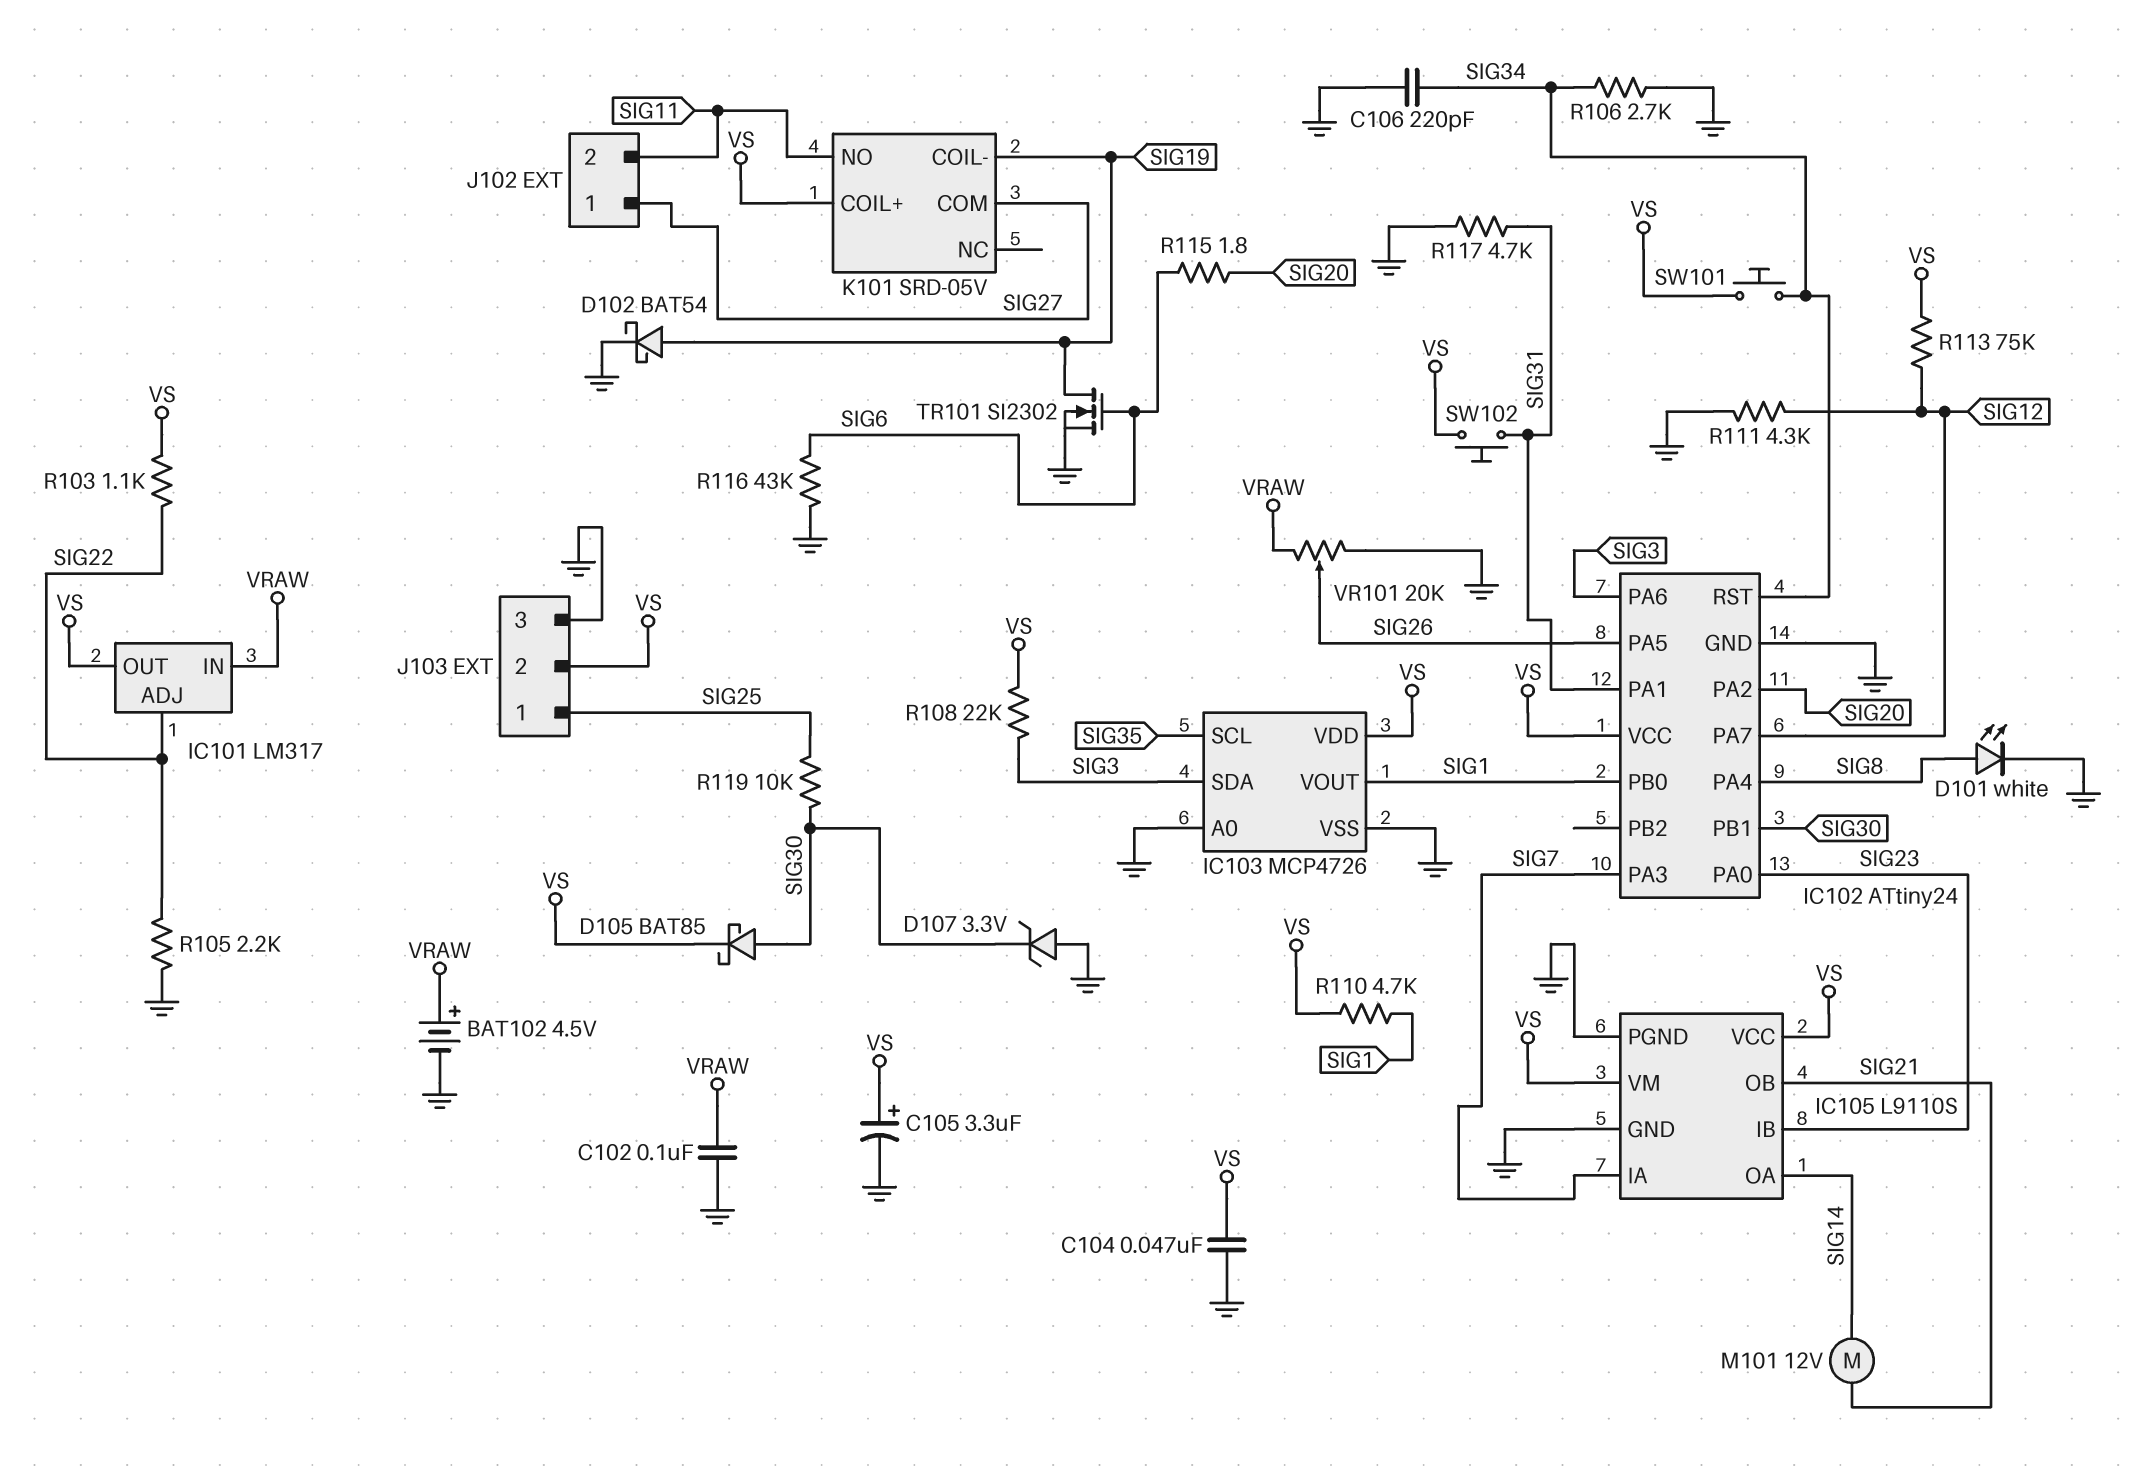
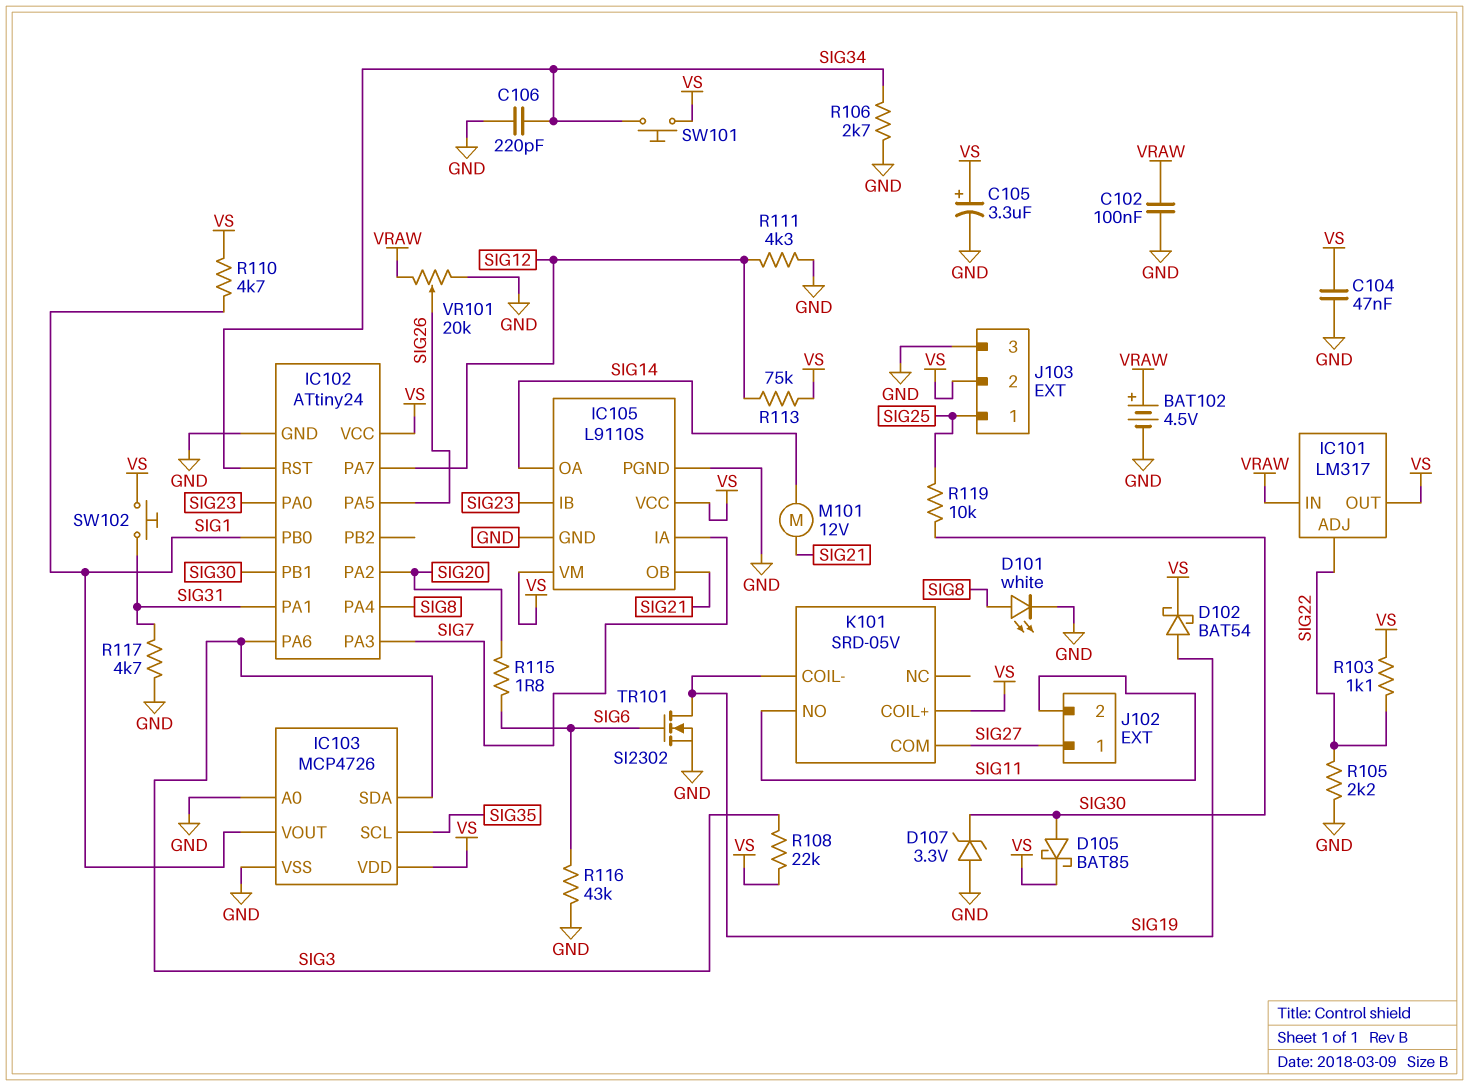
D102: schottky BAT54 (A SIG19, K GND) -> schottky BAT54 (A SIG19, K VS)

